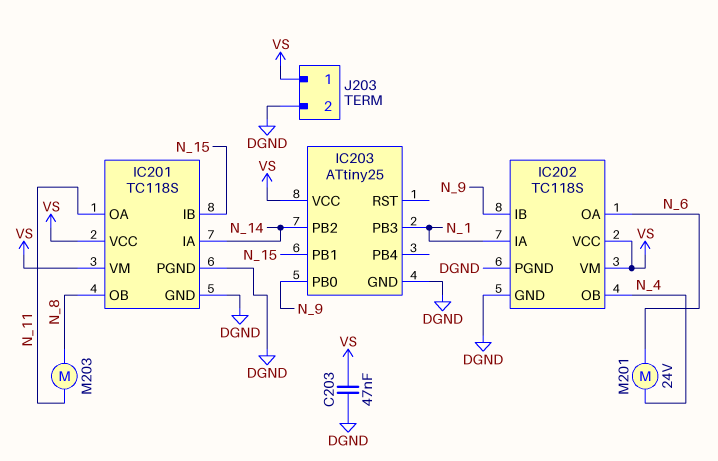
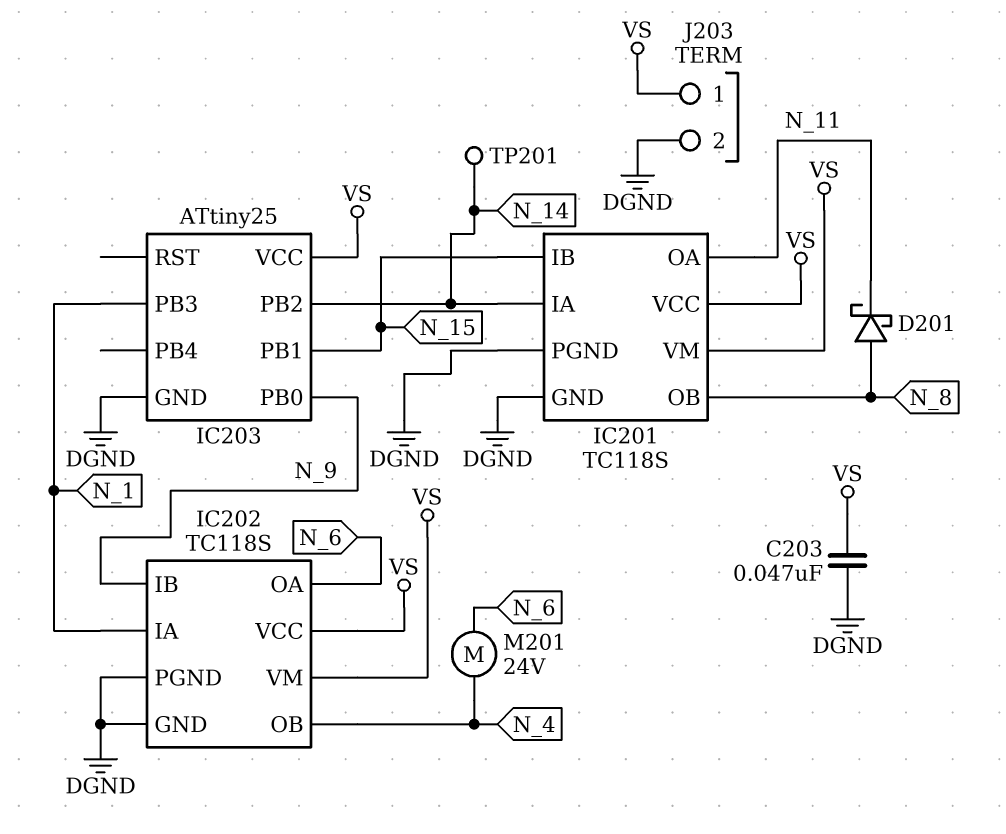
D201: none -> schottky (A N_8, K N_11)
M203: motor (N_8, N_11) -> none
TP201: none -> test point (N_14)

